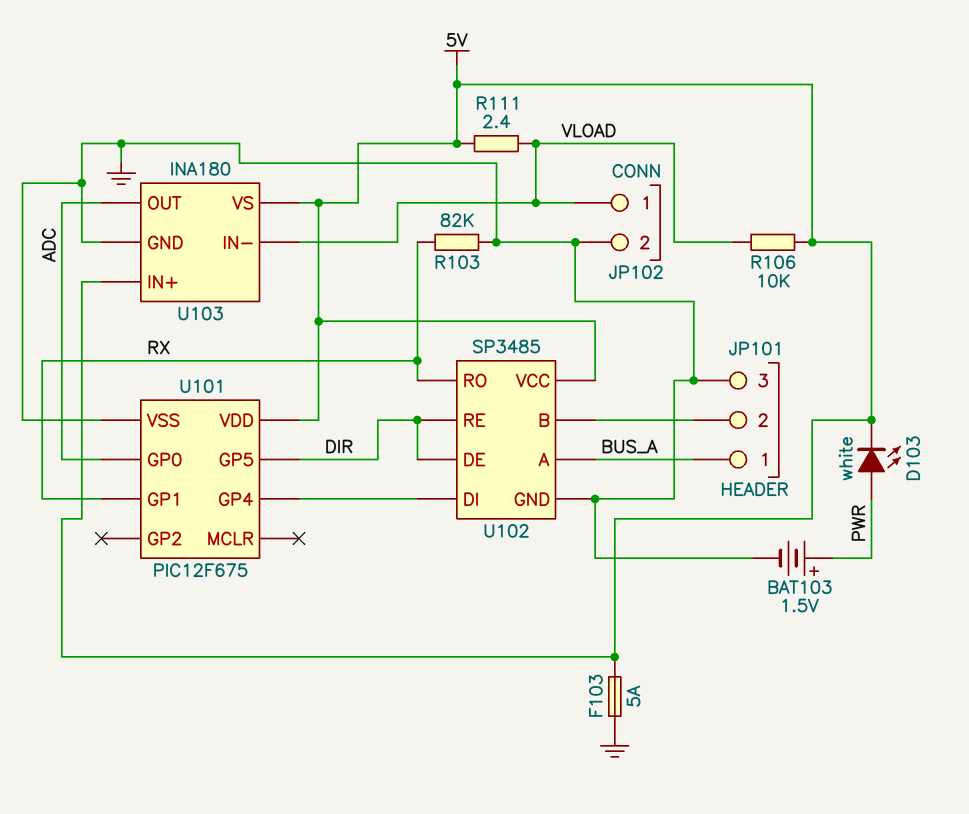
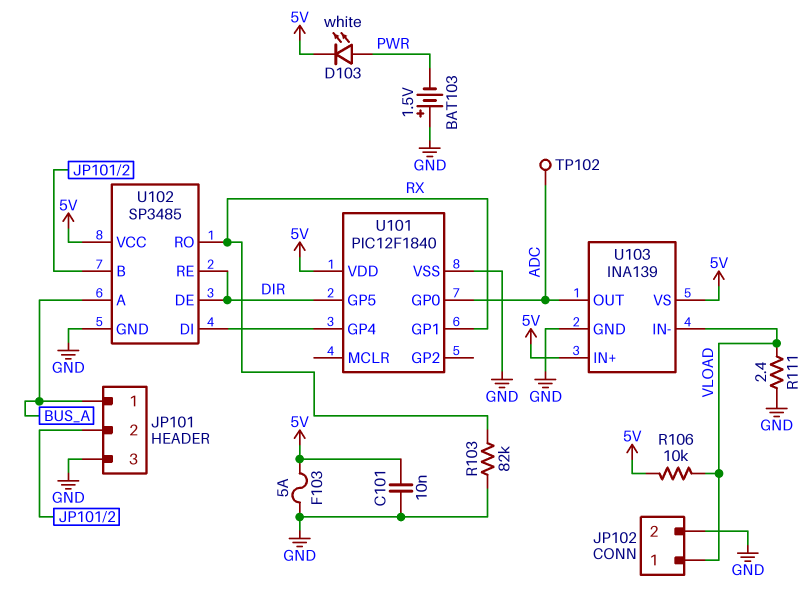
BAT103: 1.5V (plus PWR, minus GND) -> 1.5V (plus GND, minus PWR)
C101: none -> 10nF (5V, GND)
R111: 2.4 (5V, VLOAD) -> 2.4 (GND, VLOAD)
TP102: none -> test point (ADC)
U101: PIC12F675 -> PIC12F1840
U103: INA180 -> INA139

